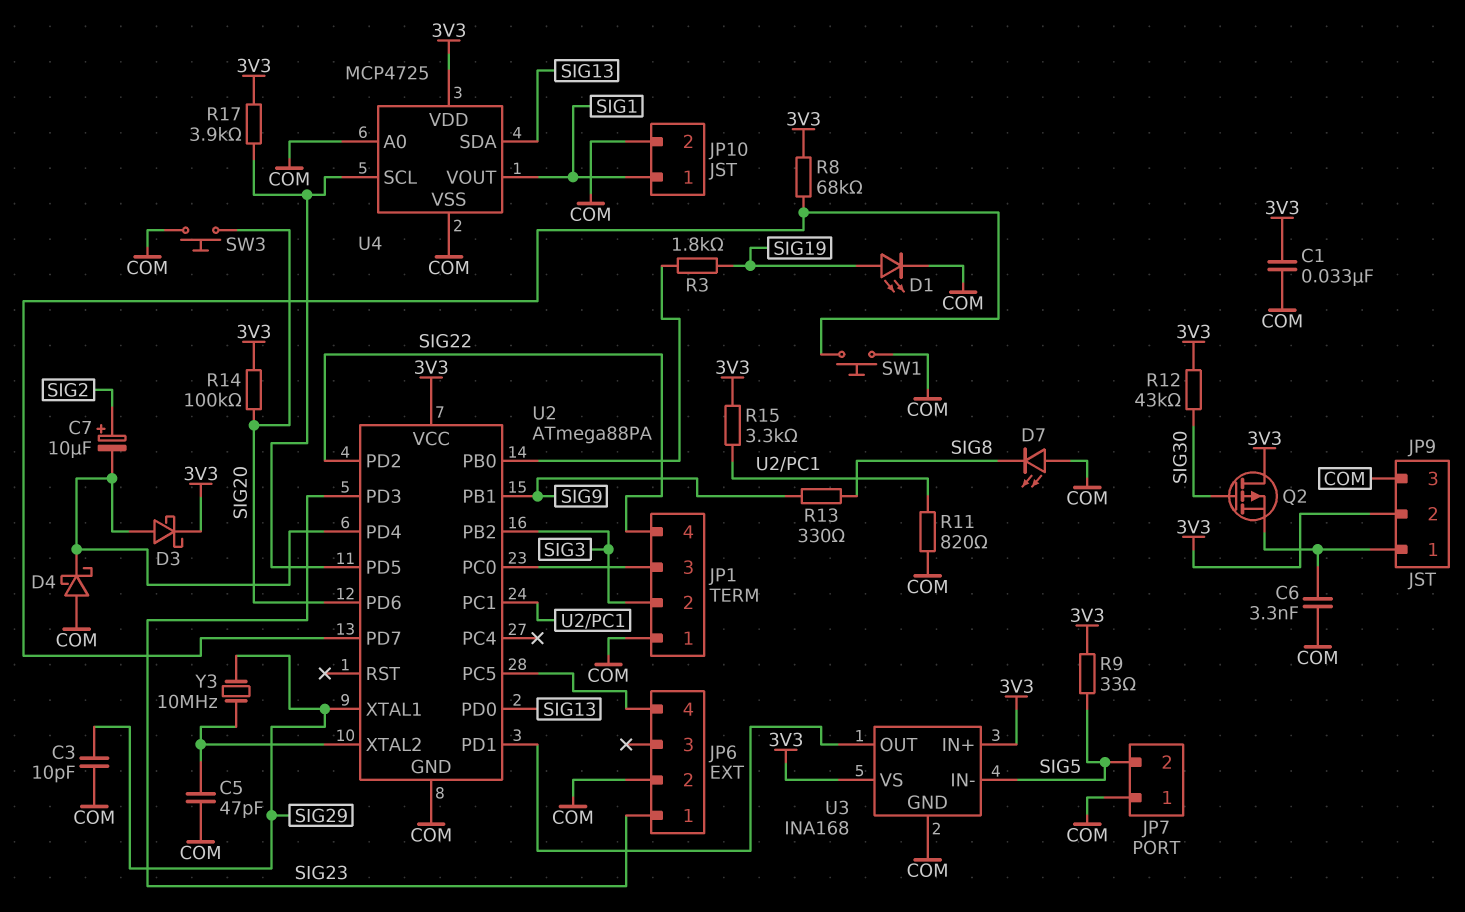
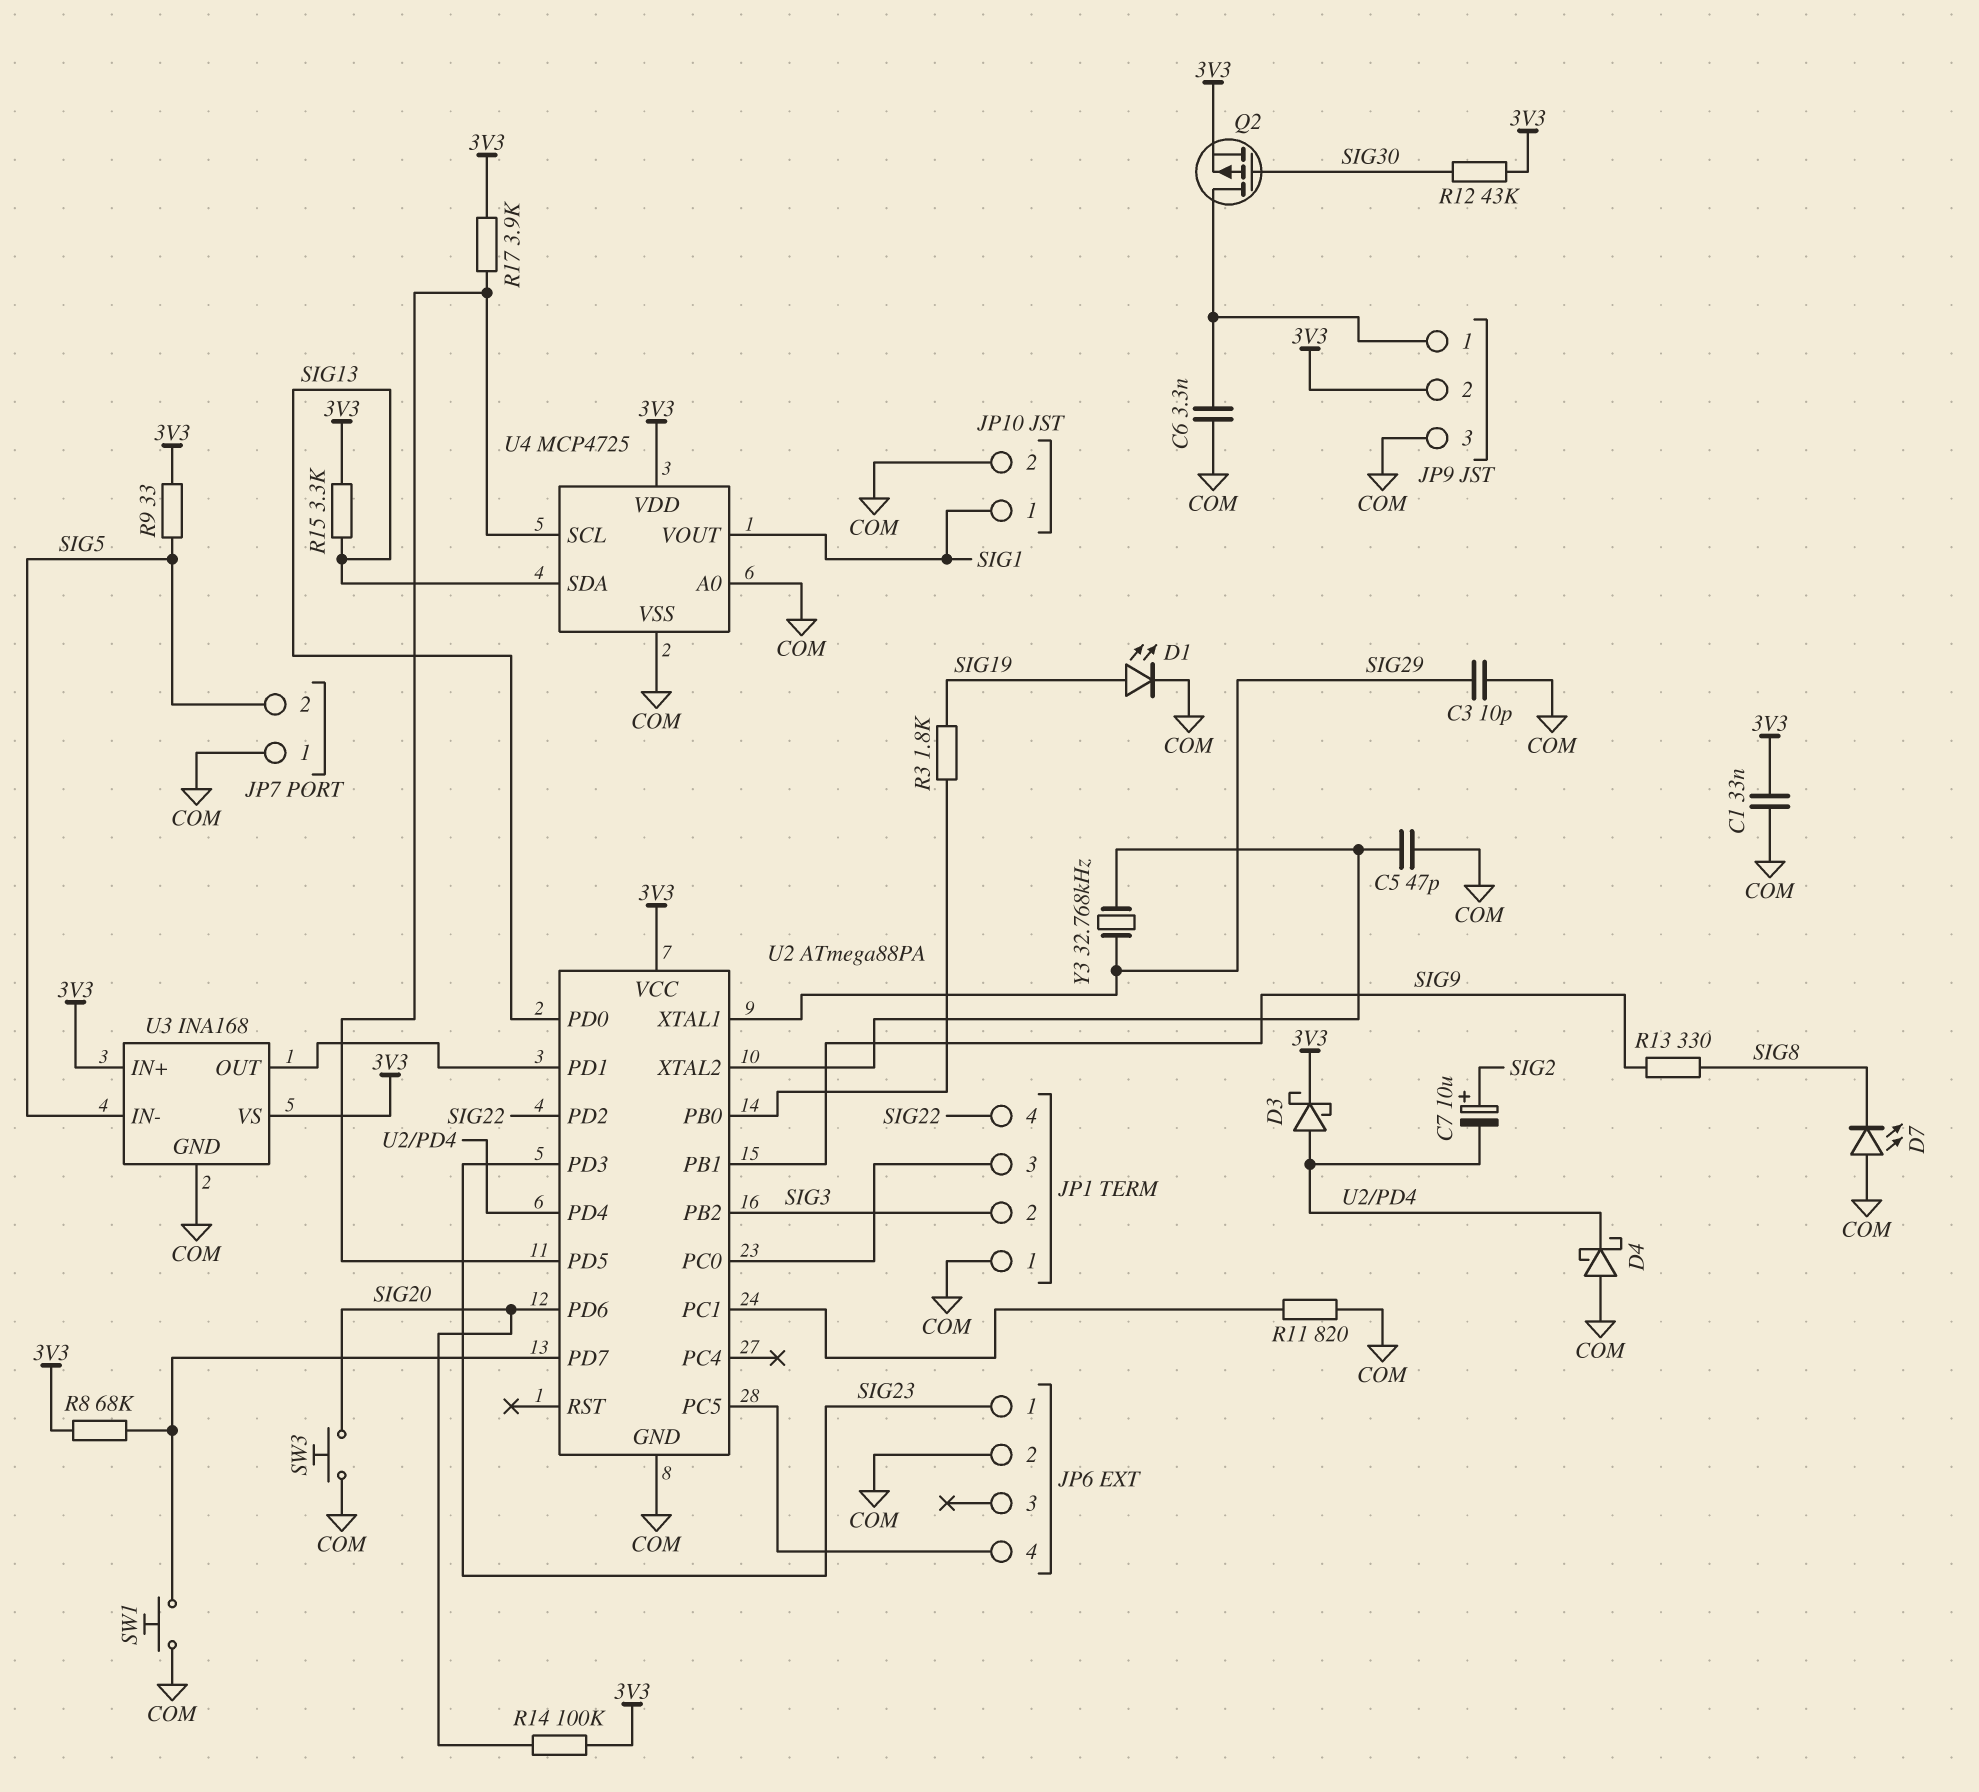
Q2: PMOS (G SIG30, D 3V3, S JP9/1) -> PMOS (G SIG30, D JP9/1, S 3V3)
R15: 3.3k (3V3, U2/PC1) -> 3.3k (3V3, SIG13)
Y3: 10MHz (SIG29, U2/XTAL2) -> 32.768kHz (SIG29, U2/XTAL2)

